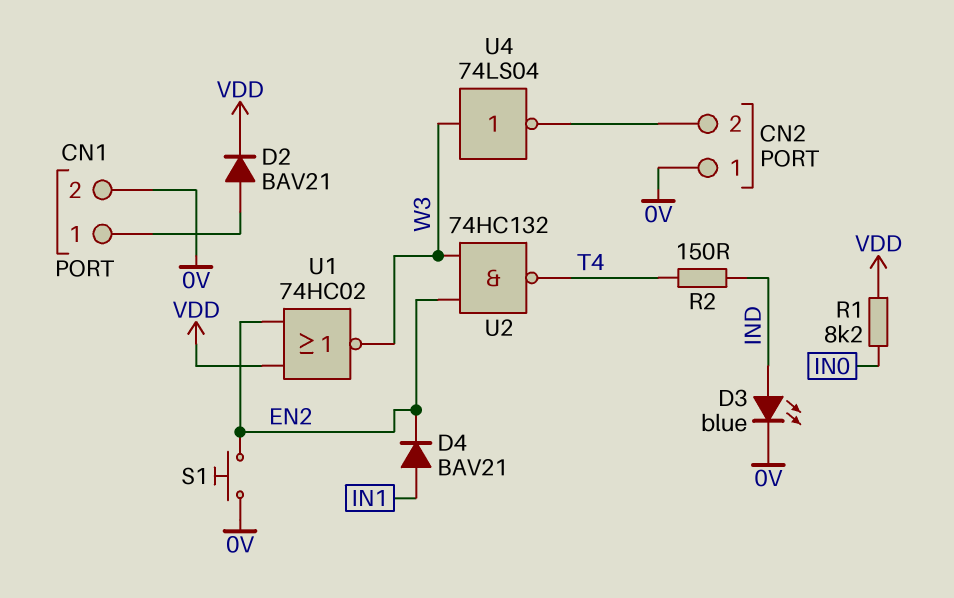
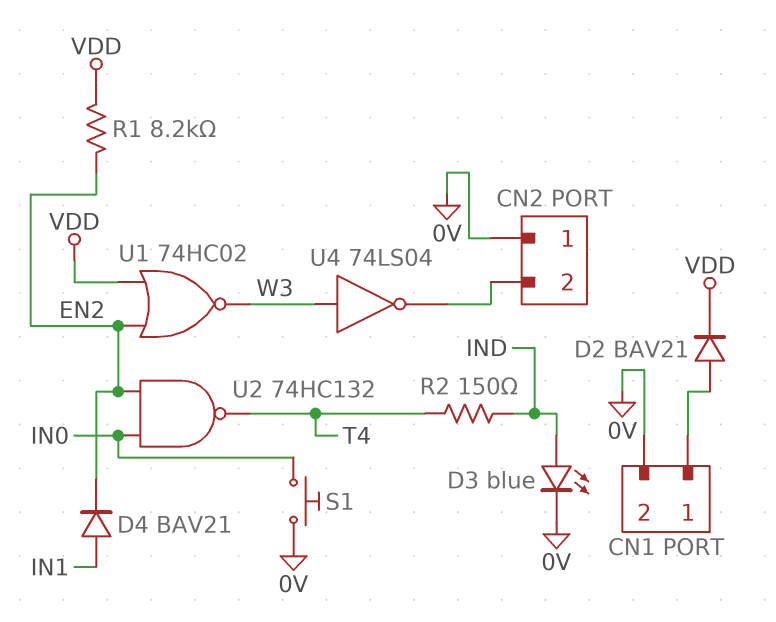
R1: 8.2k (IN0, VDD) -> 8.2k (EN2, VDD)
S1: button (0V, EN2) -> button (0V, IN0)
U2: NAND 74HC132 (in EN2, in W3, out T4) -> NAND 74HC132 (in EN2, in IN0, out T4)

